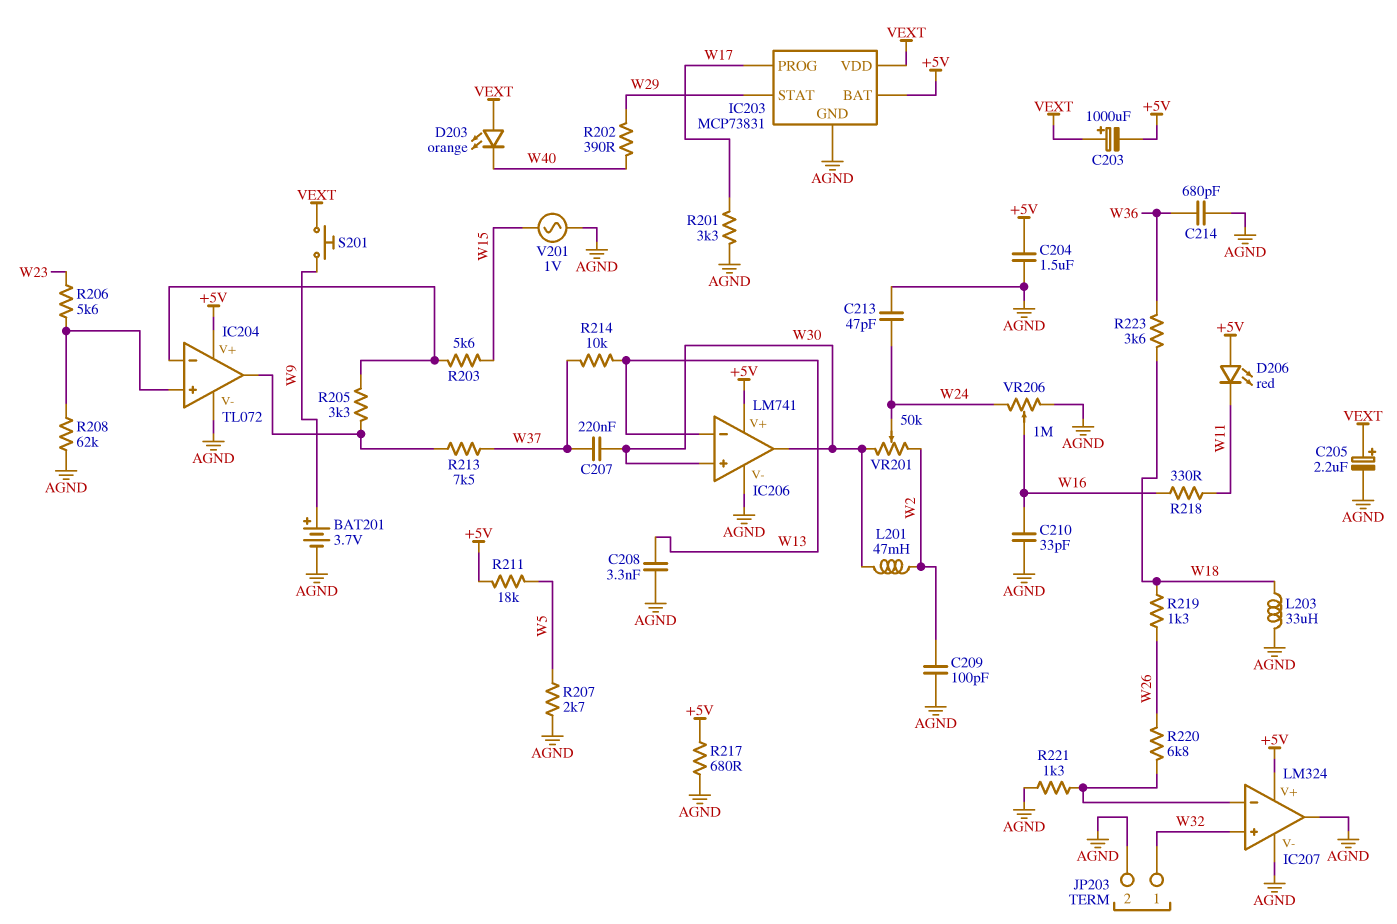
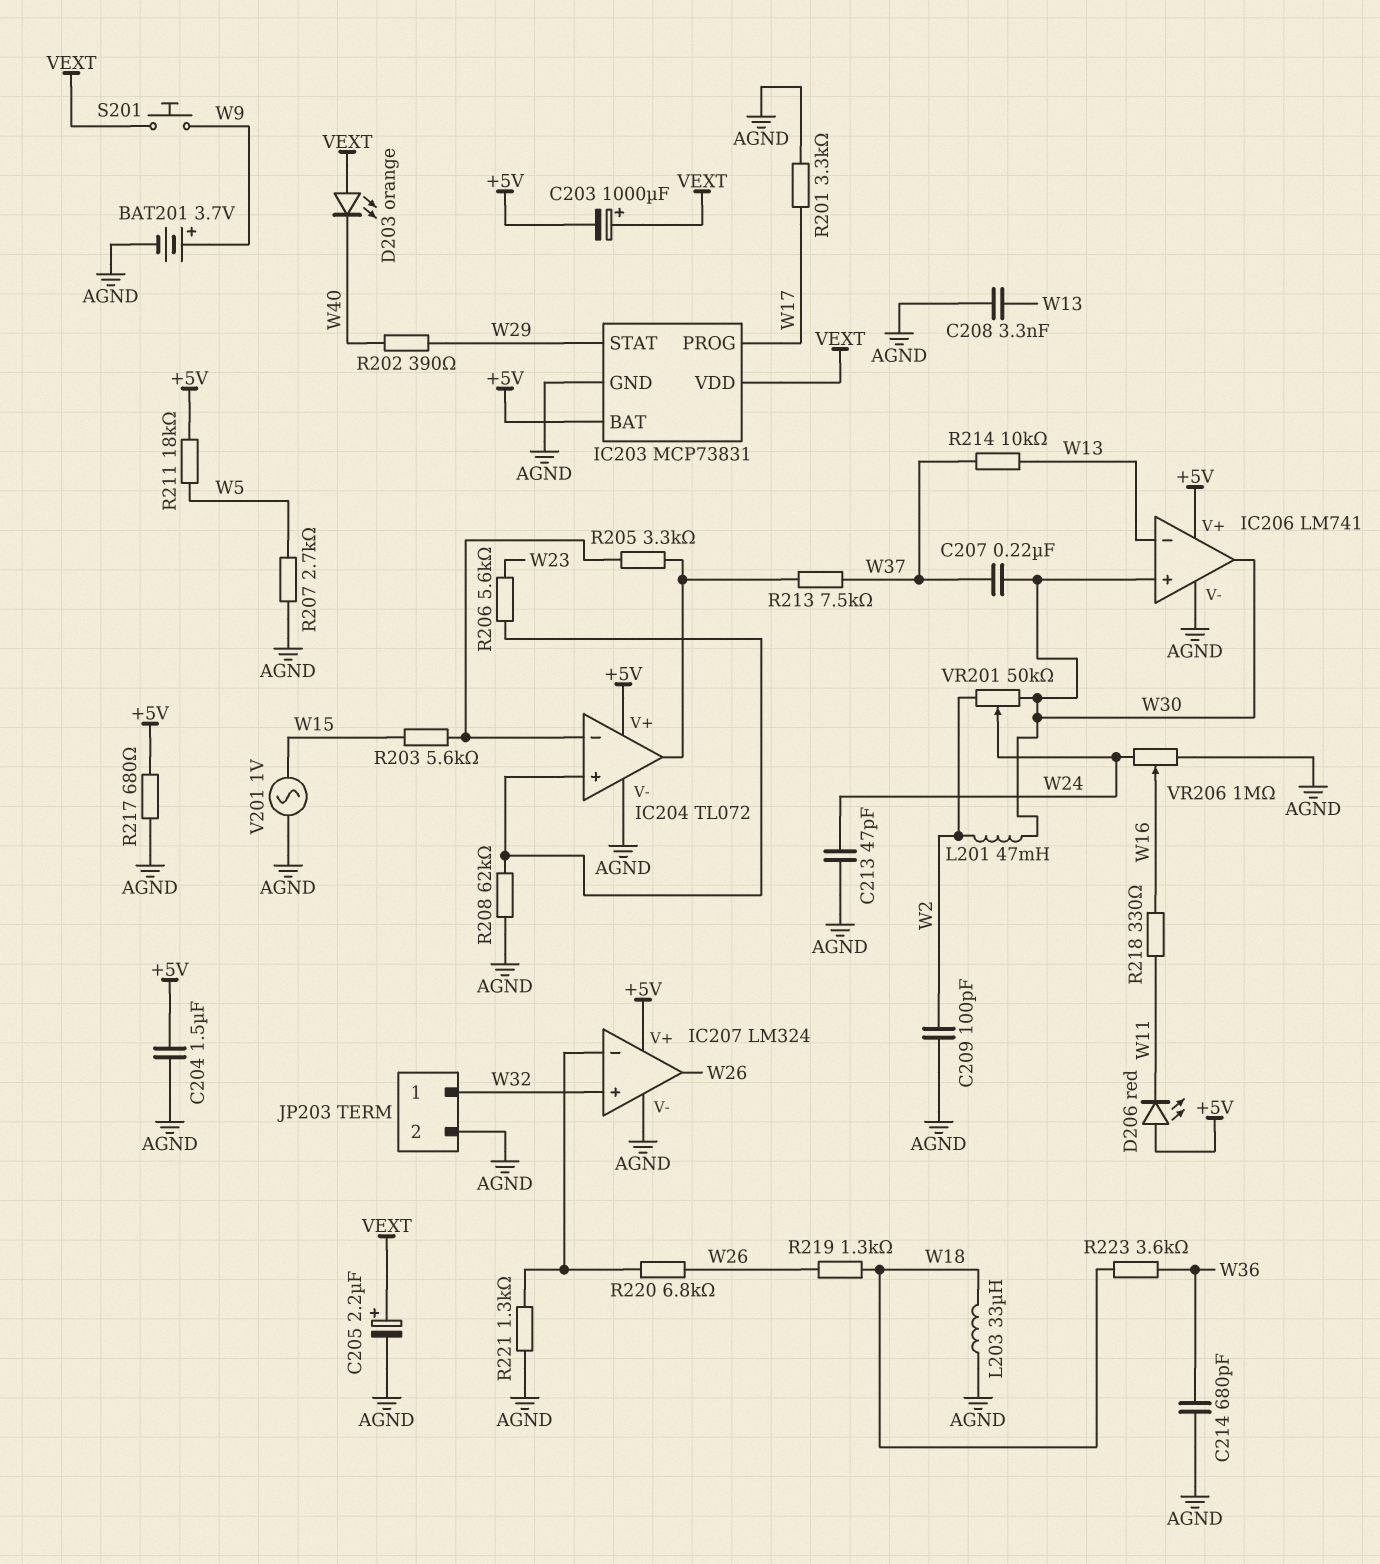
C210: 33pF (AGND, W16) -> none
IC207 pin out: AGND -> W26

